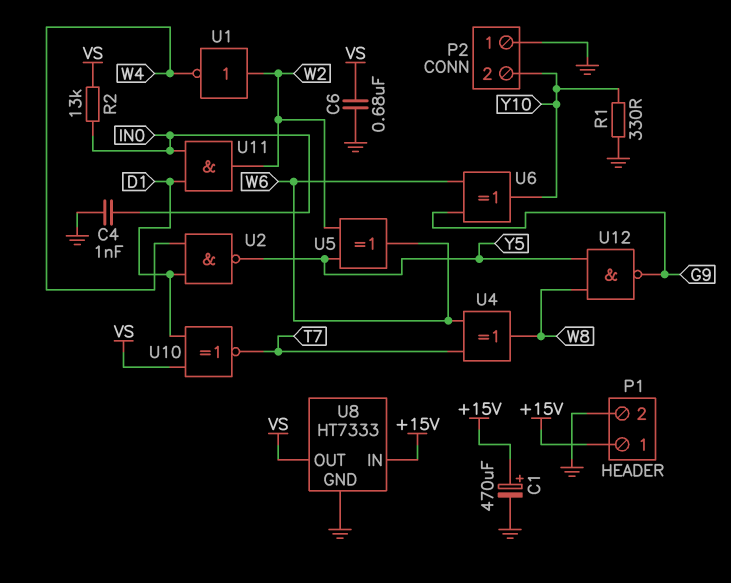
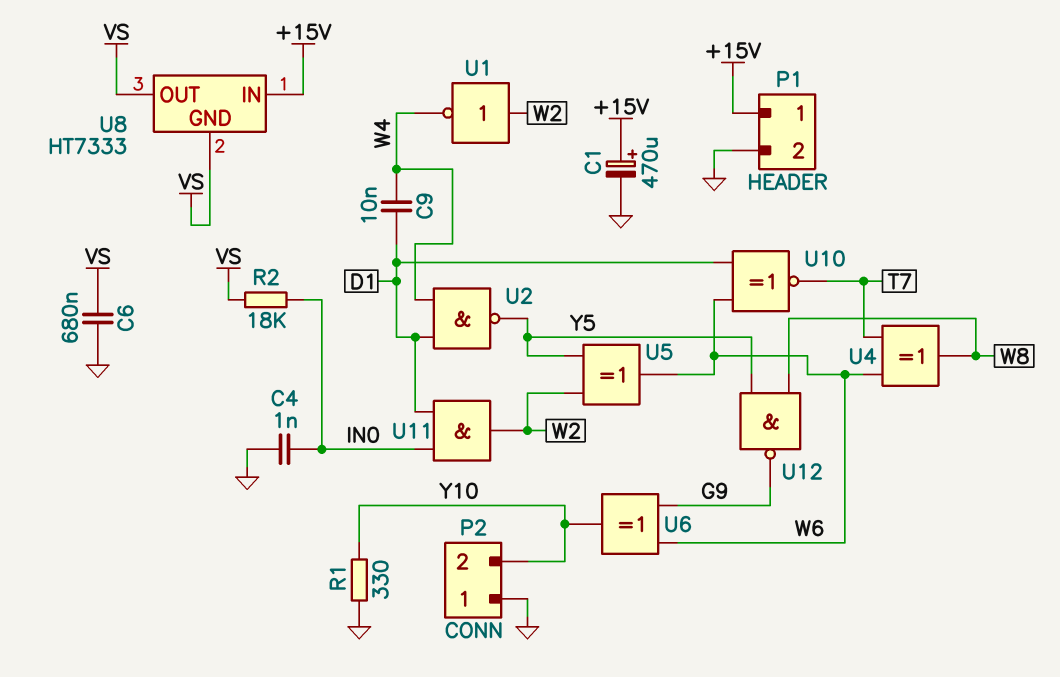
C9: none -> 10nF (D1, W4)
R2: 13k (IN0, VS) -> 18k (IN0, VS)
U8 pin GND: GND -> VS
U10: XNOR (in D1, in VS, out T7) -> XNOR (in D1, in W6, out T7)

